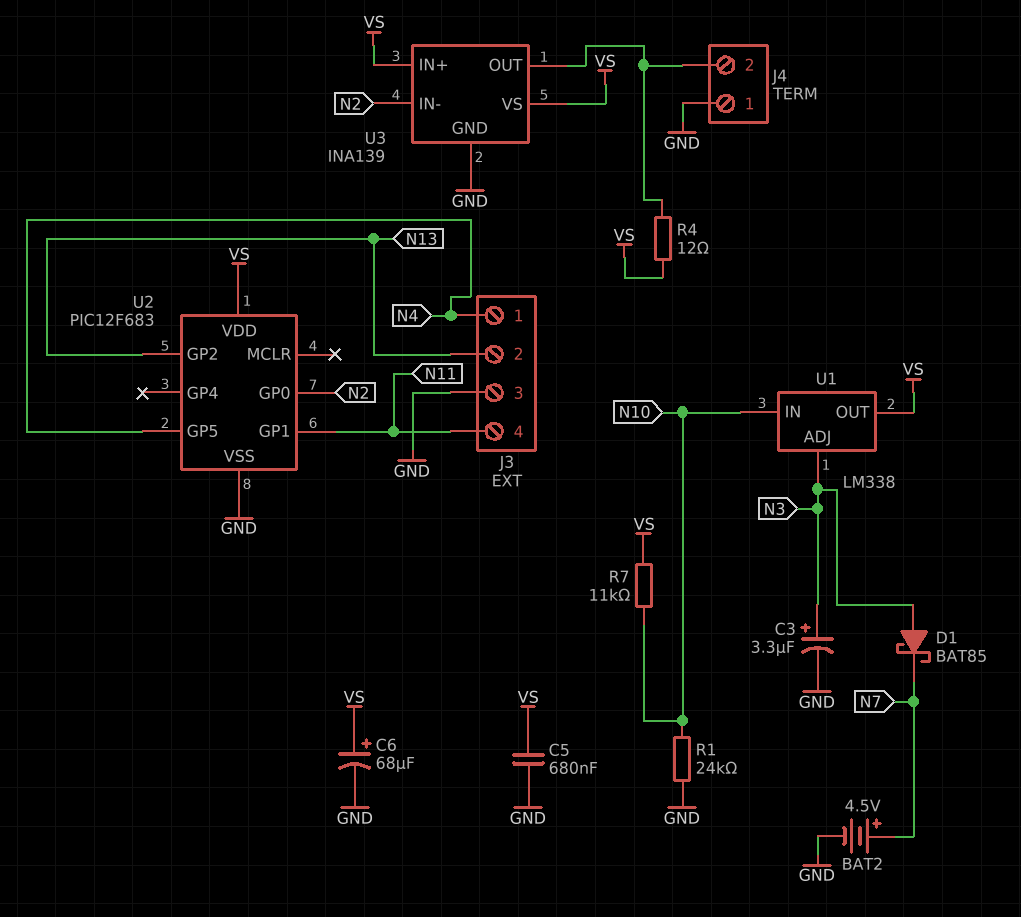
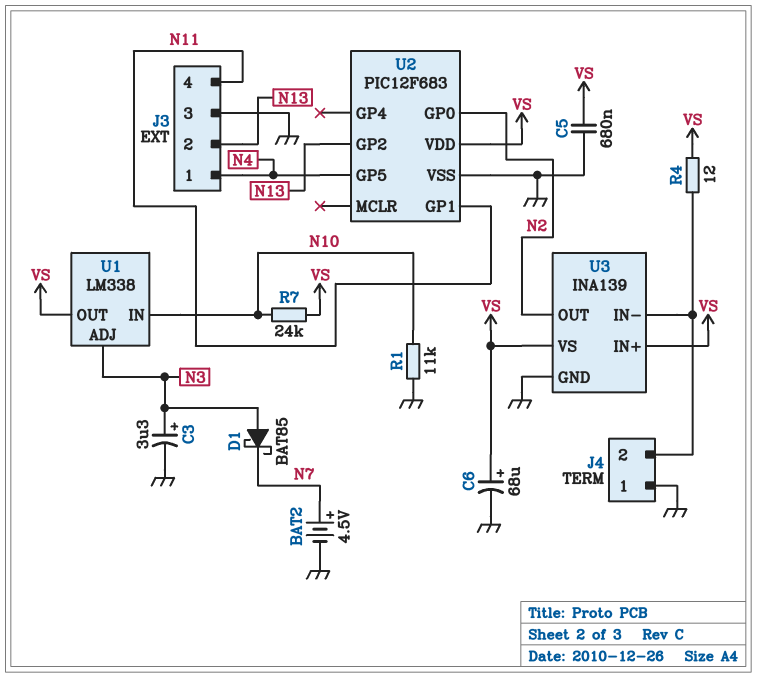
R1: 24k (GND, N10) -> 11k (GND, N10)
R7: 11k (N10, VS) -> 24k (N10, VS)
U3 pin IN-: N2 -> J4/2
U3 pin OUT: J4/2 -> N2

